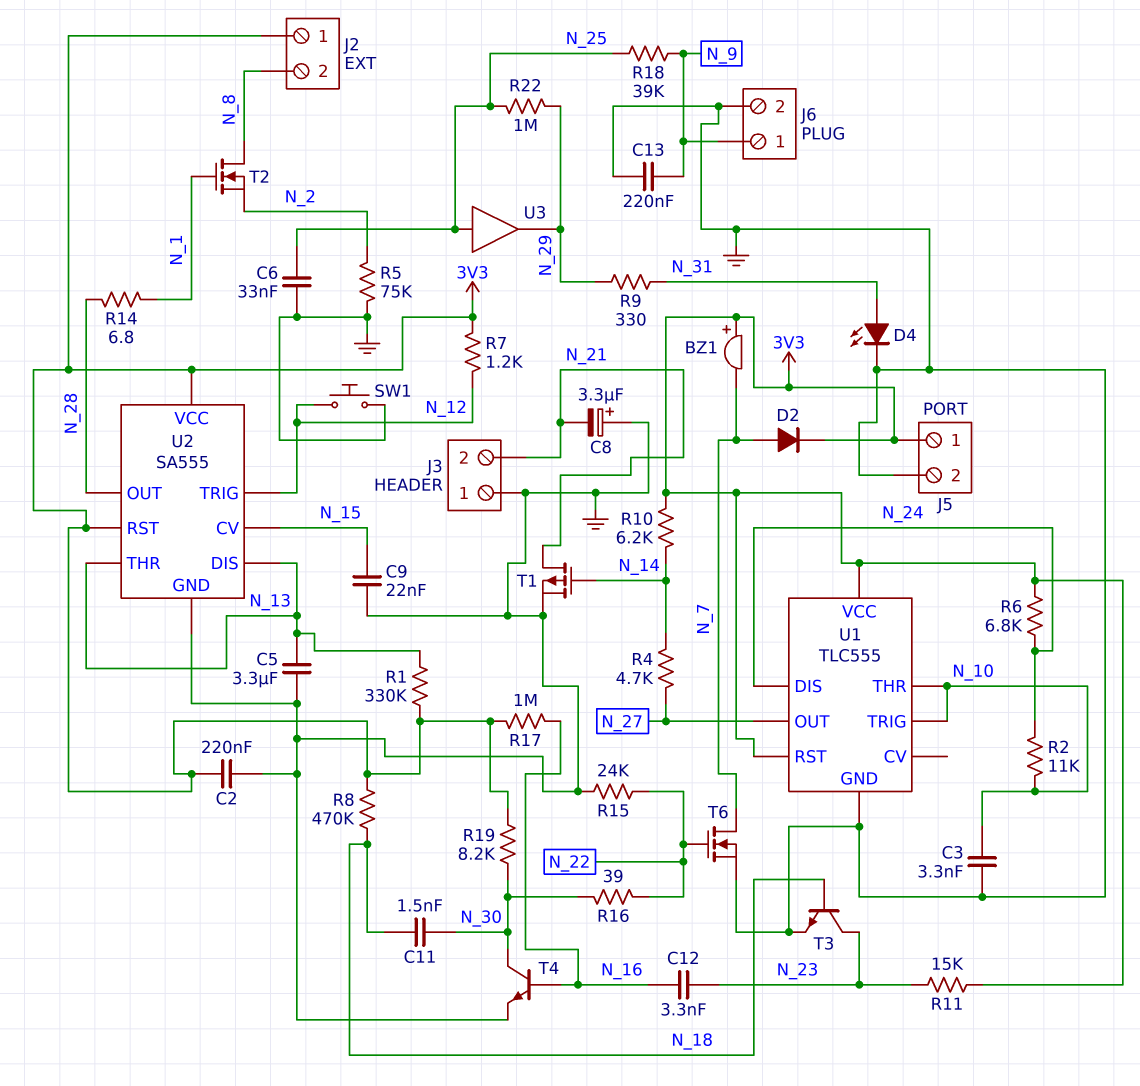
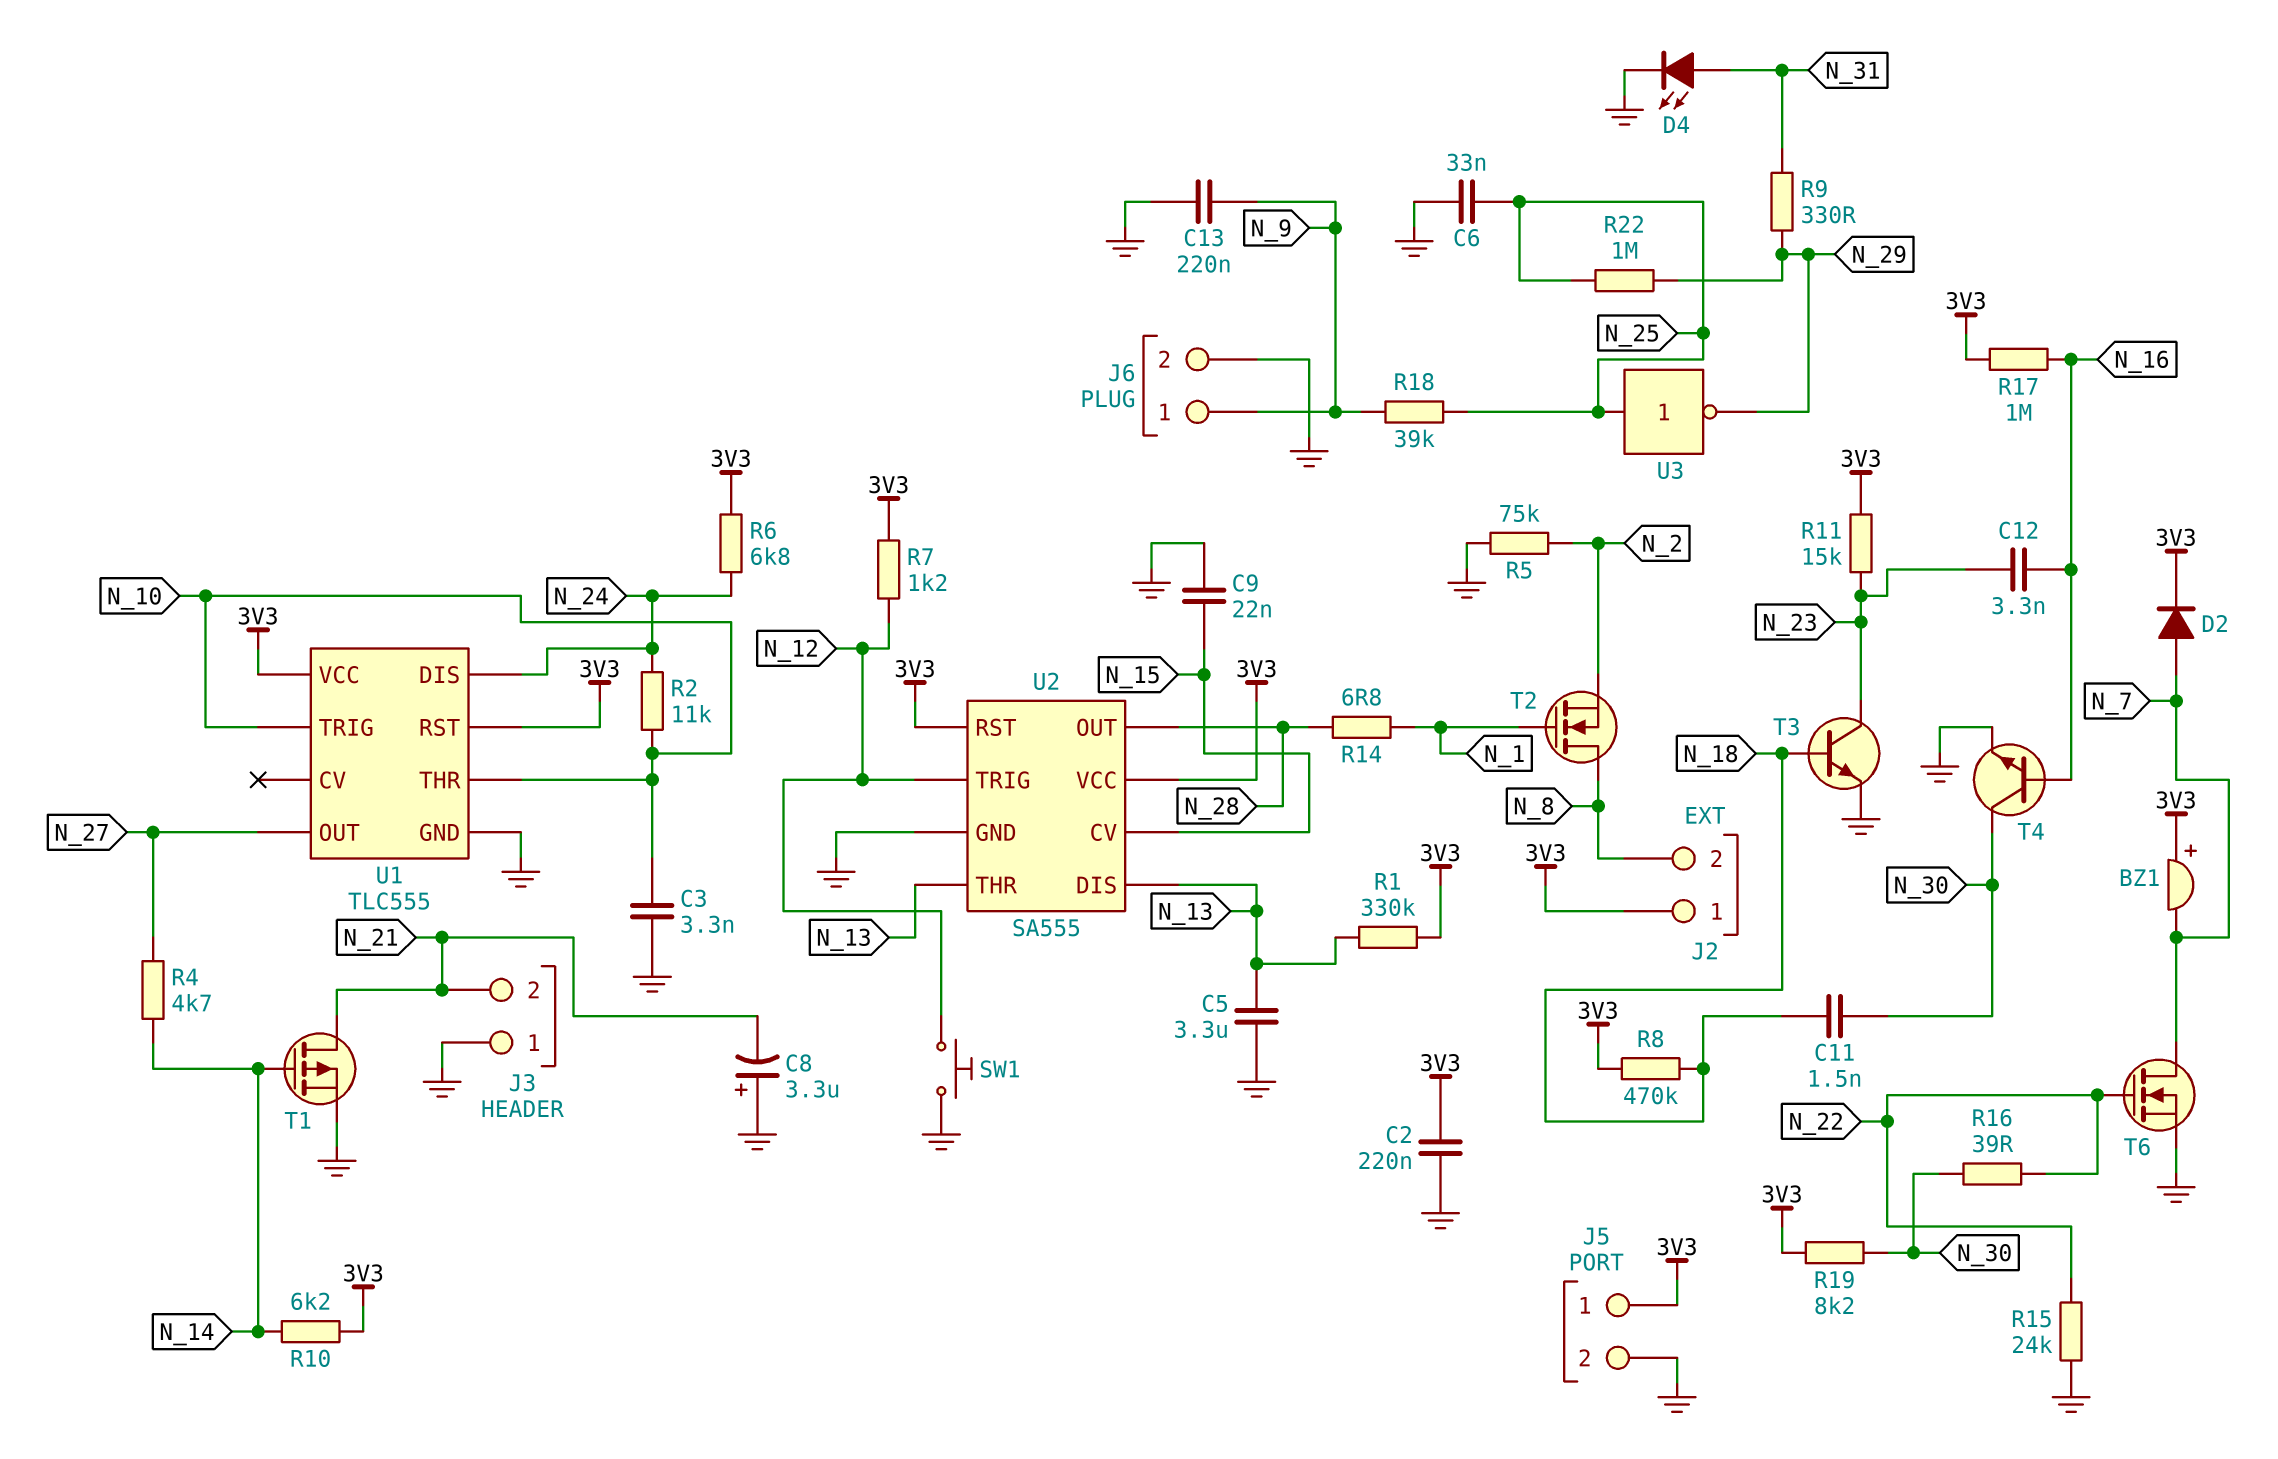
U3: buffer (in N_25, out N_29) -> NOT (in N_25, out N_29)

